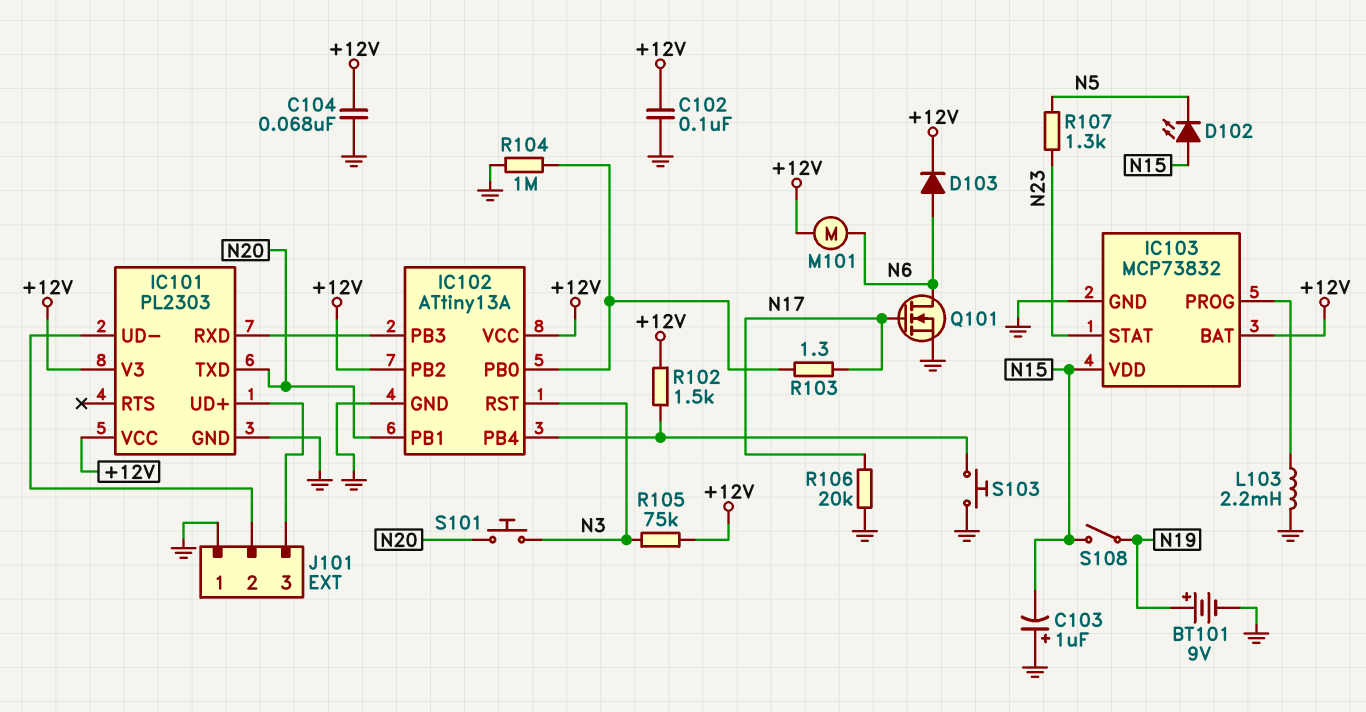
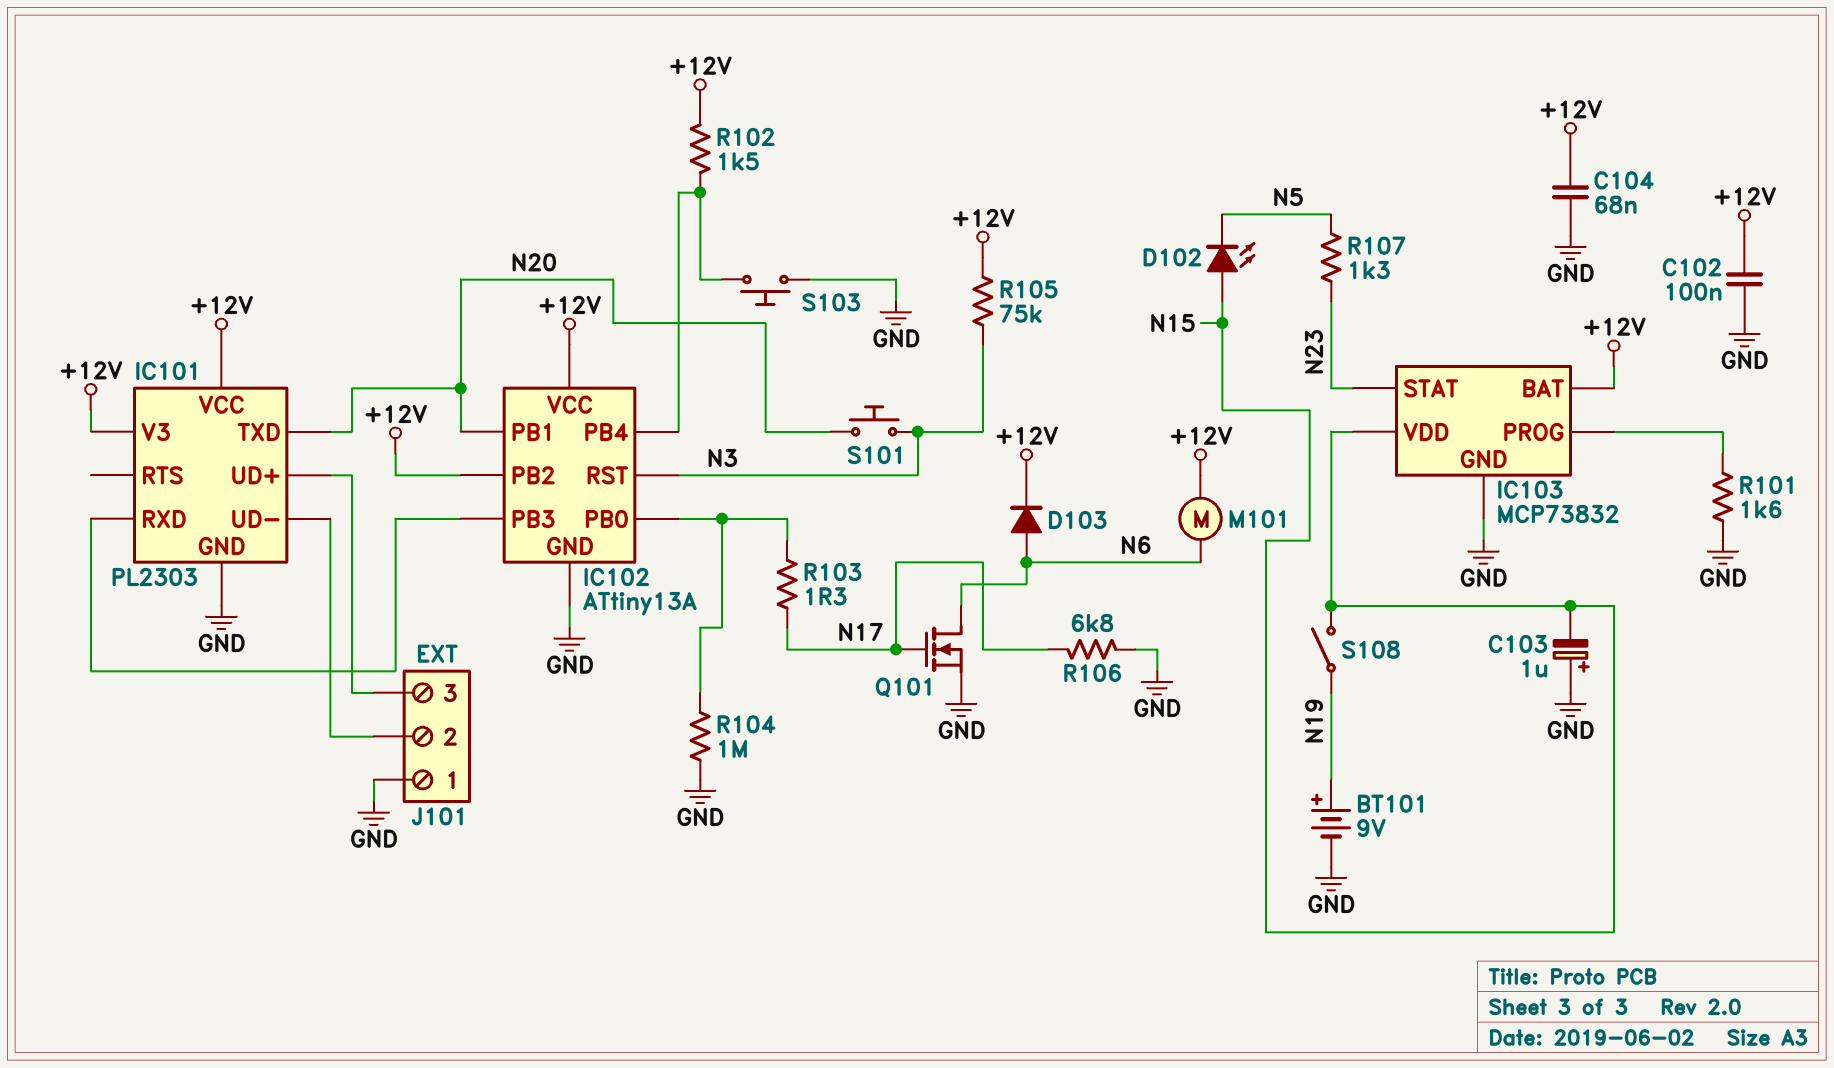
L103: 2.2mH (GND, IC103/PROG) -> none
R101: none -> 1.6k (GND, IC103/PROG)
R106: 20k (GND, N17) -> 6.8k (GND, N17)

